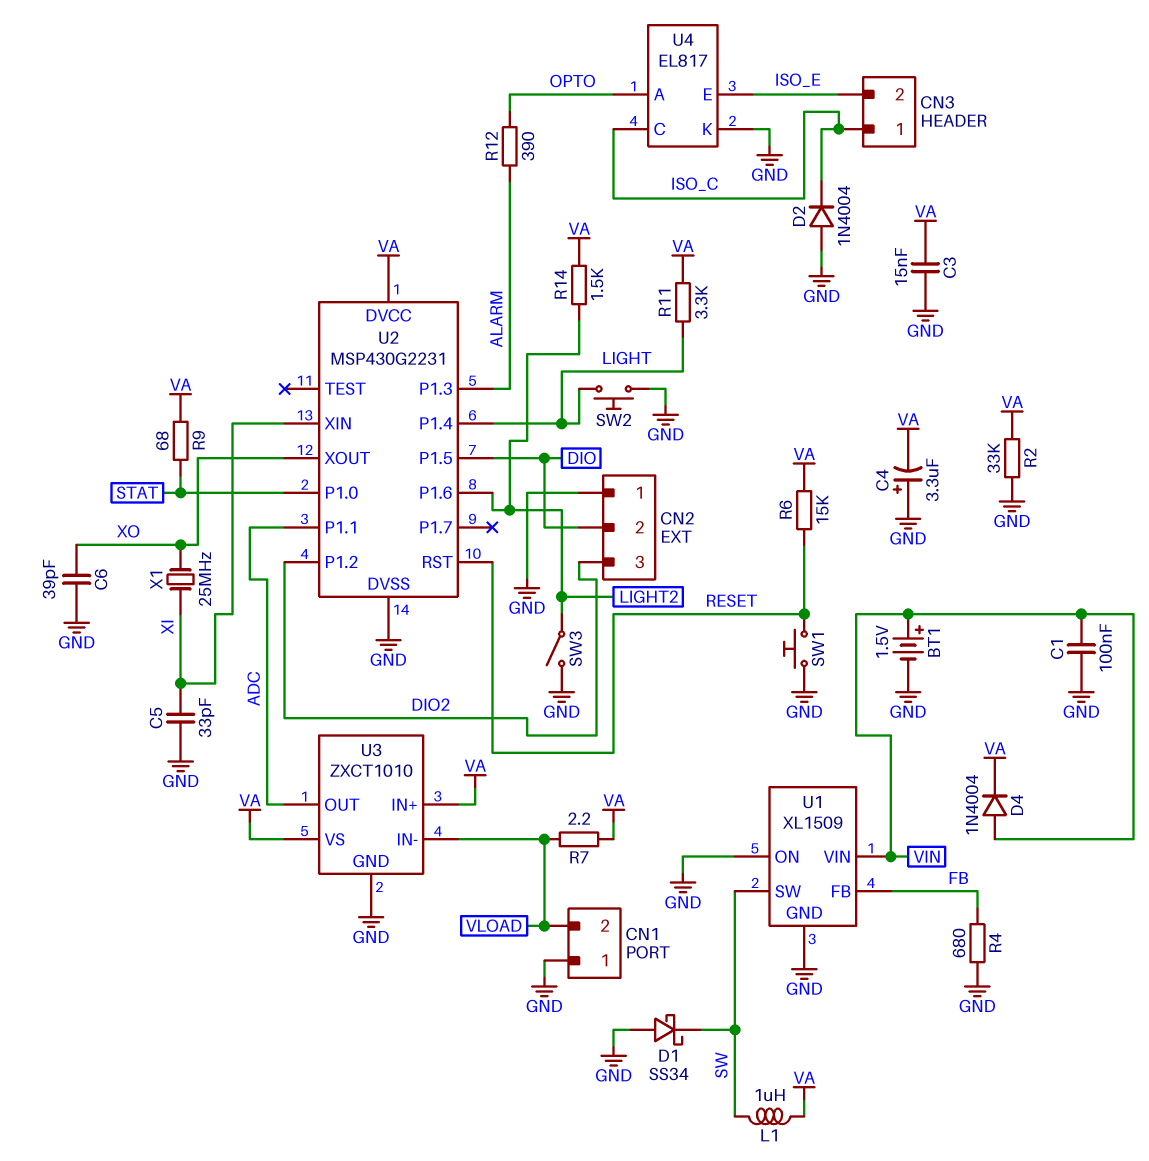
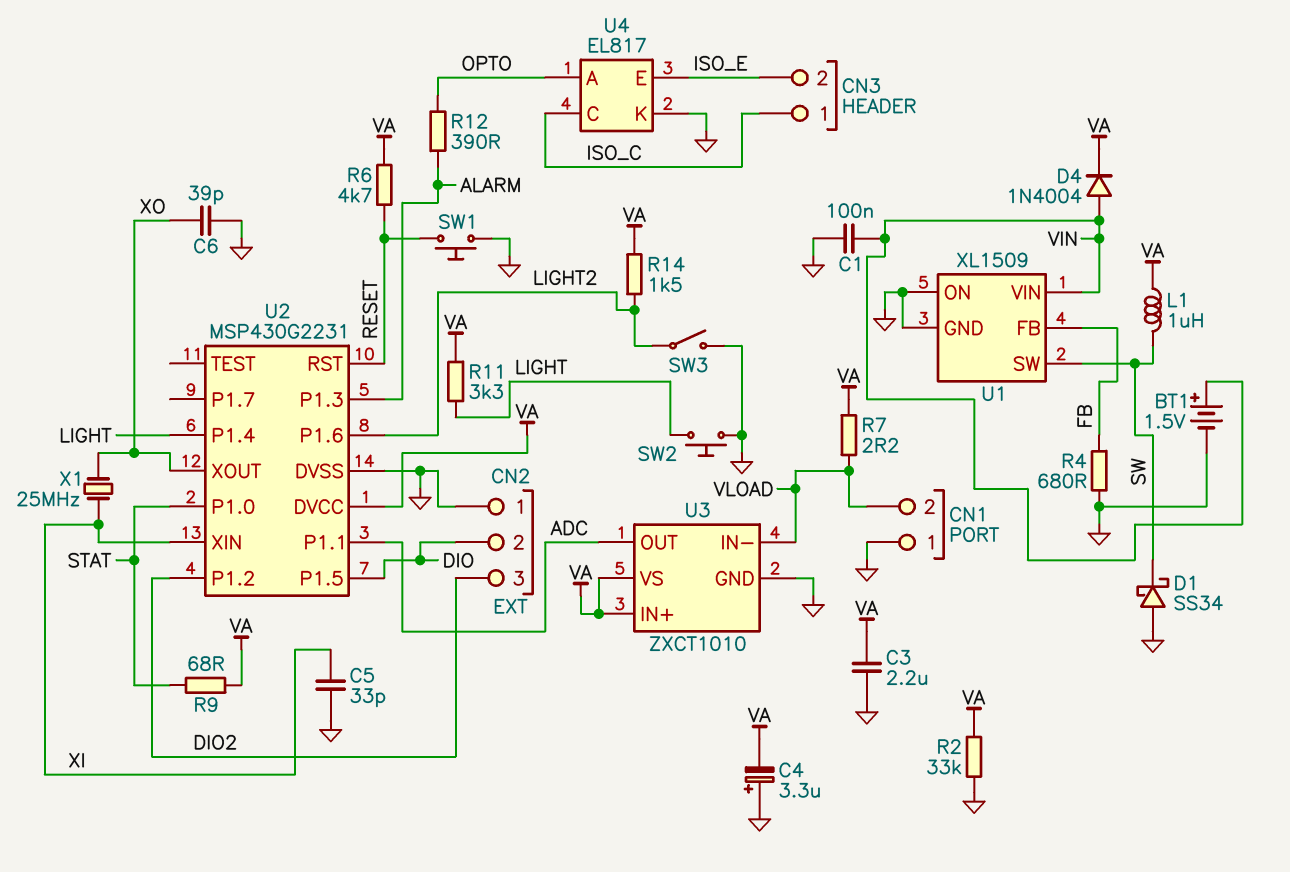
C3: 15nF (GND, VA) -> 2.2uF (GND, VA)
D2: diode 1N4004 (A GND, K ISO_C) -> none
R6: 15k (RESET, VA) -> 4.7k (RESET, VA)

